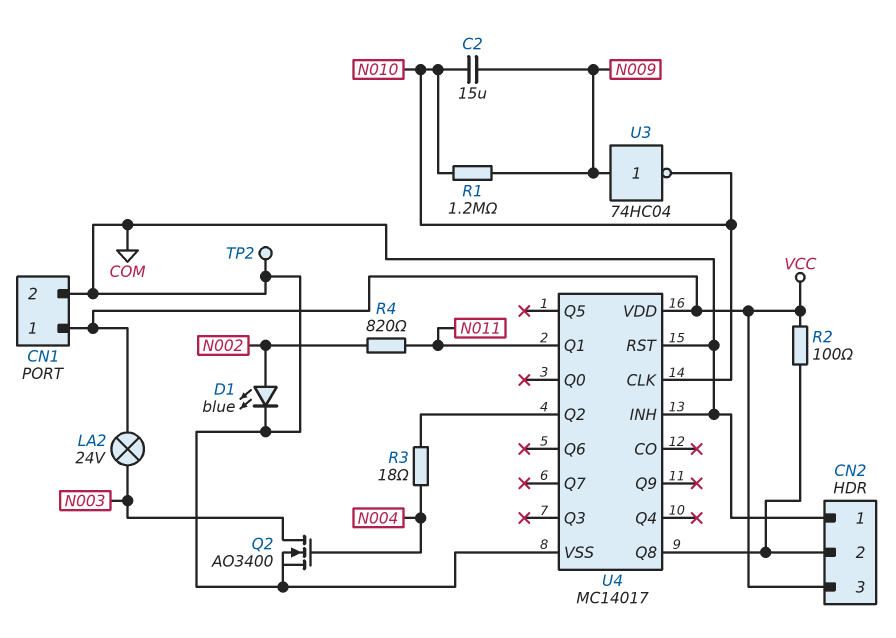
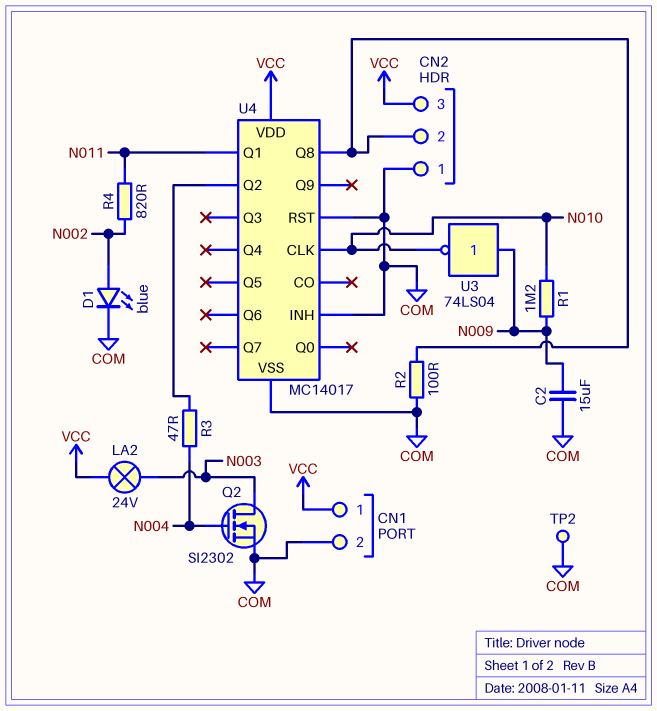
C2: 15uF (N009, N010) -> 15uF (COM, N009)
Q2: NMOS AO3400 (G N004, D N003, S COM) -> NMOS SI2302 (G N004, D N003, S COM)
R2: 100 (CN2/2, VCC) -> 100 (CN2/2, COM)
R3: 18 (N004, U4/Q2) -> 47 (N004, U4/Q2)
U3: NOT 74HC04 (in N009, out N010) -> NOT 74LS04 (in N009, out N010)

